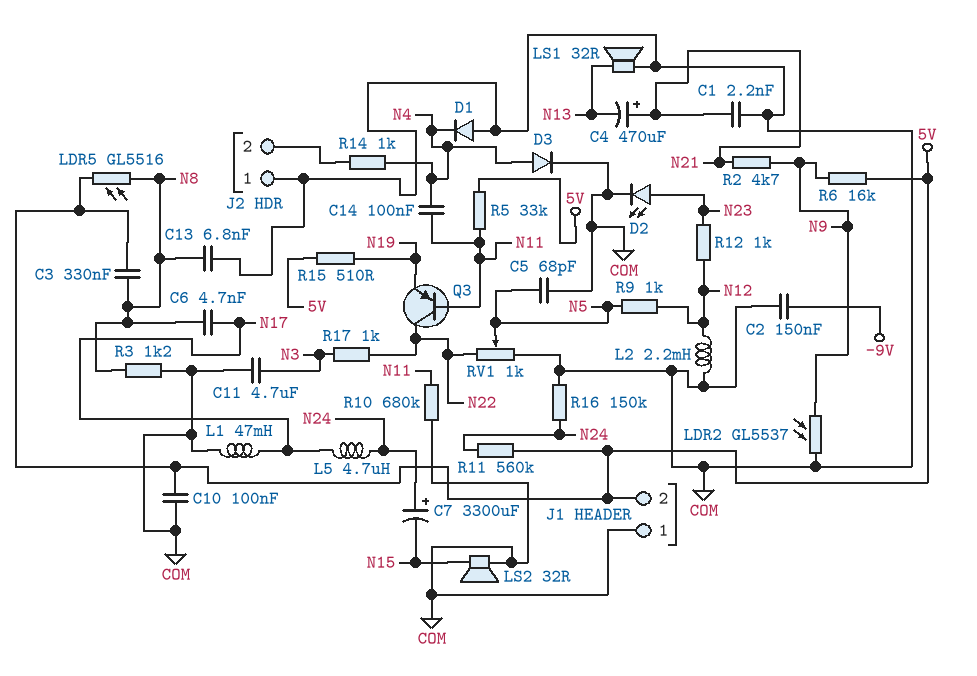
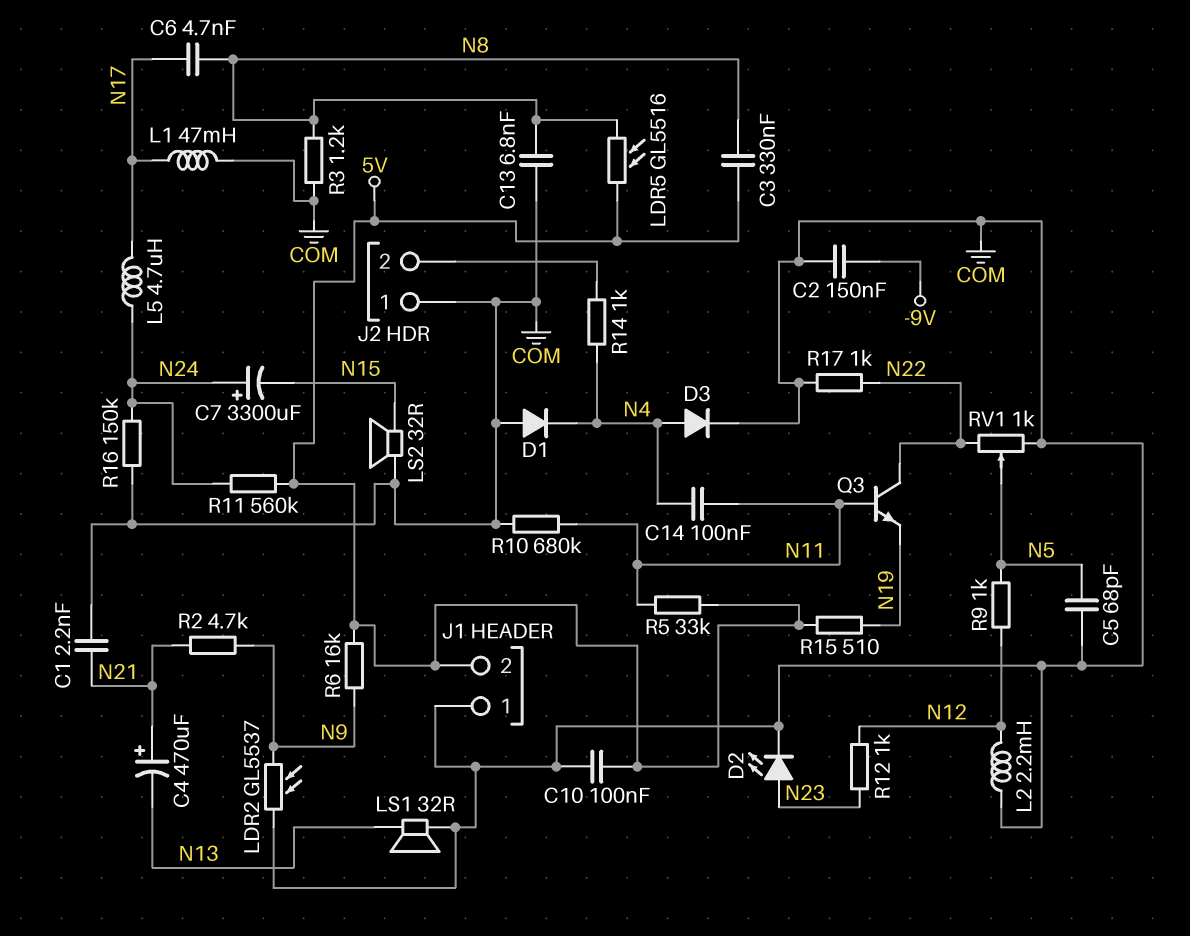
C11: 4.7uF (COM, N3) -> none
Q3: PNP (B N11, C N22, E N19) -> NPN (B N11, C N22, E N19)
R17: 1k (N3, N22) -> 1k (COM, N22)

